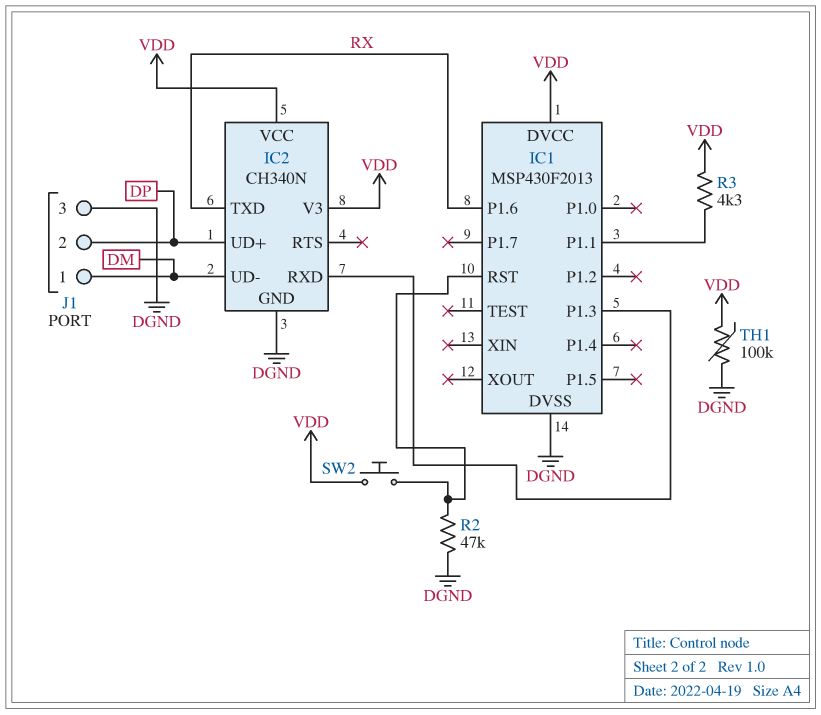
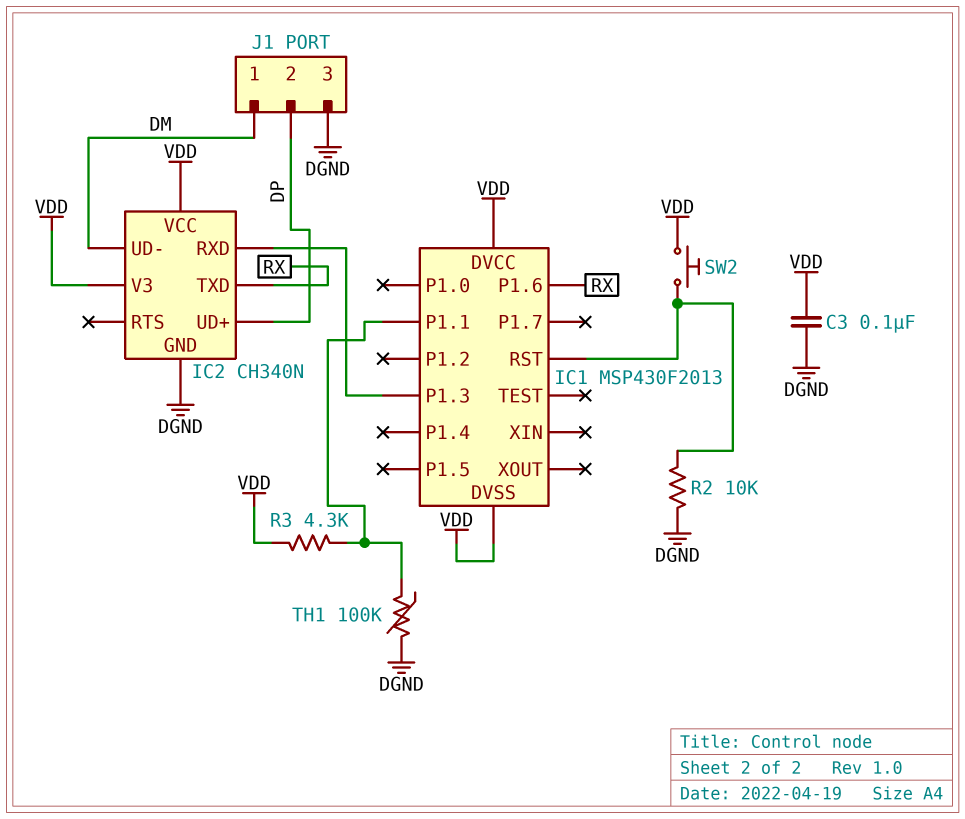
C3: none -> 100nF (DGND, VDD)
IC1 pin DVSS: DGND -> VDD
R2: 47k (DGND, IC1/RST) -> 10k (DGND, IC1/RST)
TH1: 100k (DGND, VDD) -> 100k (DGND, IC1/P1.1)

